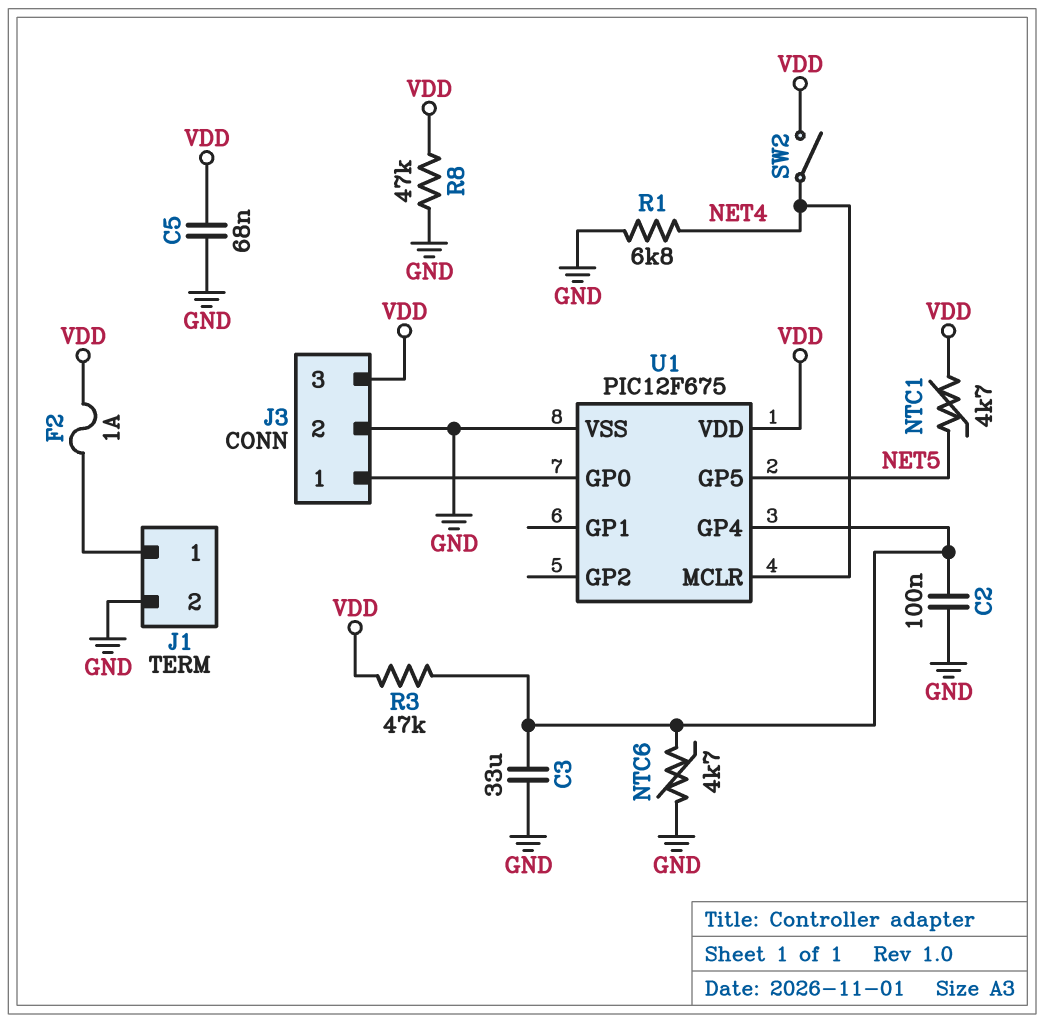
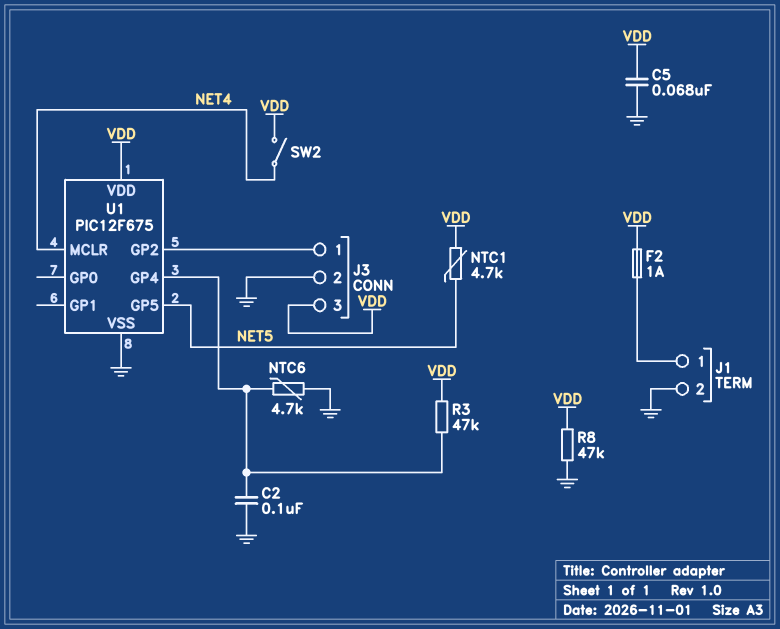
C3: 33uF (GND, U1/GP4) -> none
R1: 6.8k (GND, NET4) -> none
U1 pin GP0: J3/1 -> none
U1 pin GP2: none -> J3/1

